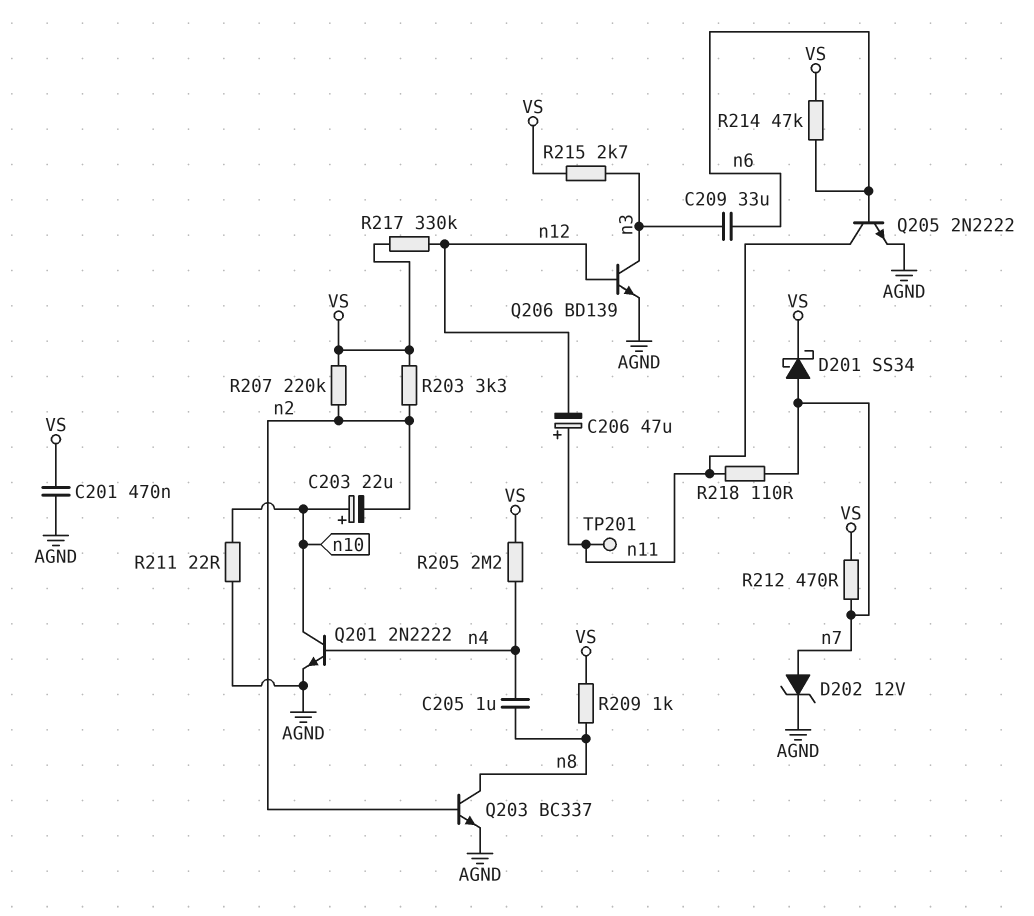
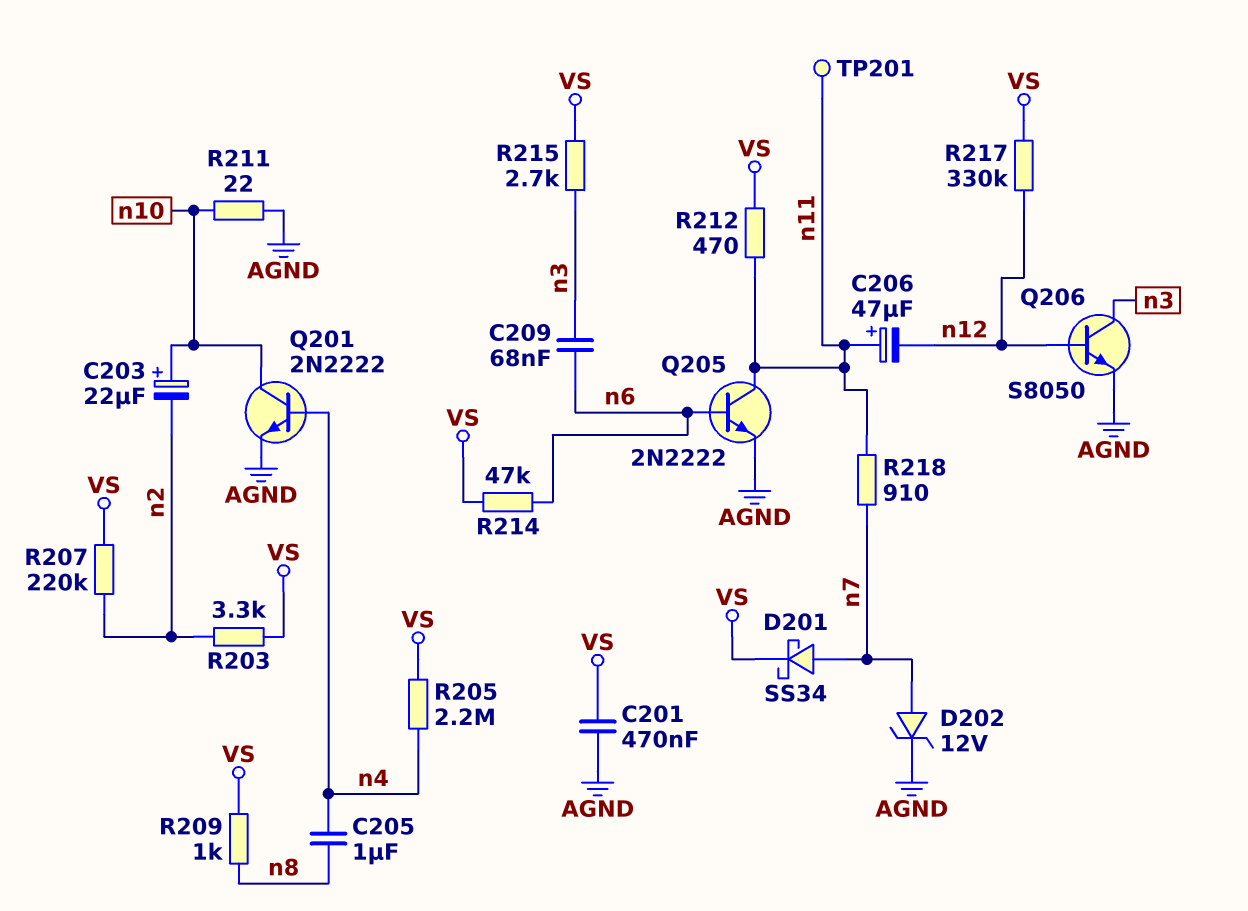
C209: 33uF (n3, n6) -> 68nF (n3, n6)
Q203: NPN BC337 (B n2, C n8, E AGND) -> none
Q206: NPN BD139 (B n12, C n3, E AGND) -> NPN S8050 (B n12, C n3, E AGND)
R212: 470 (VS, n7) -> 470 (VS, n11)
R218: 110 (n7, n11) -> 910 (n7, n11)

